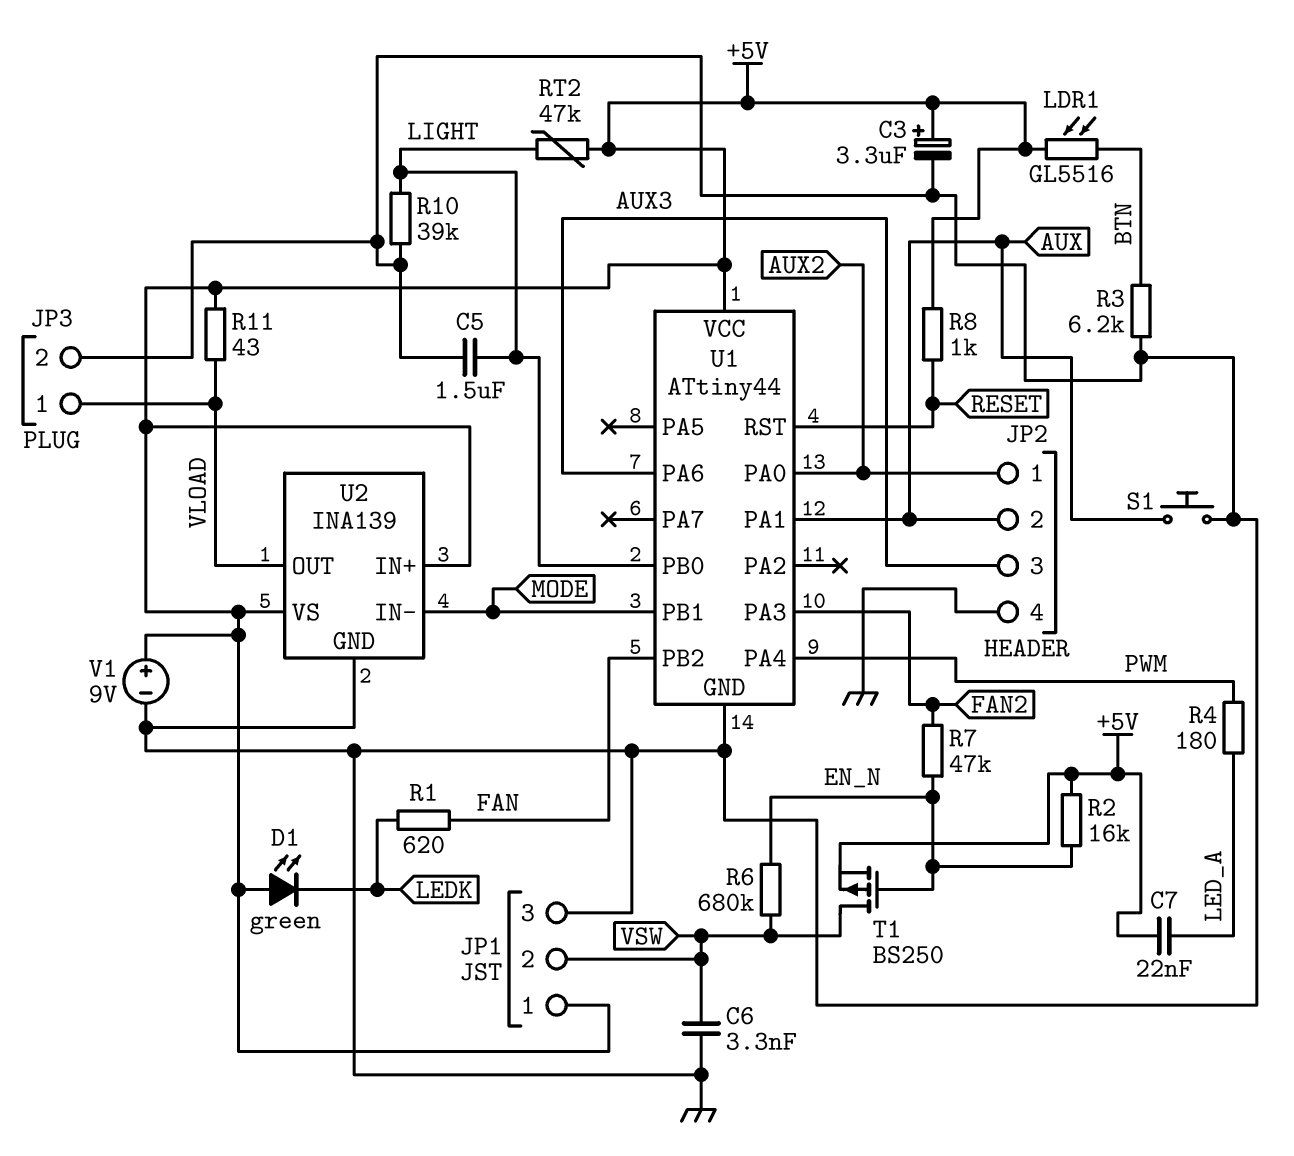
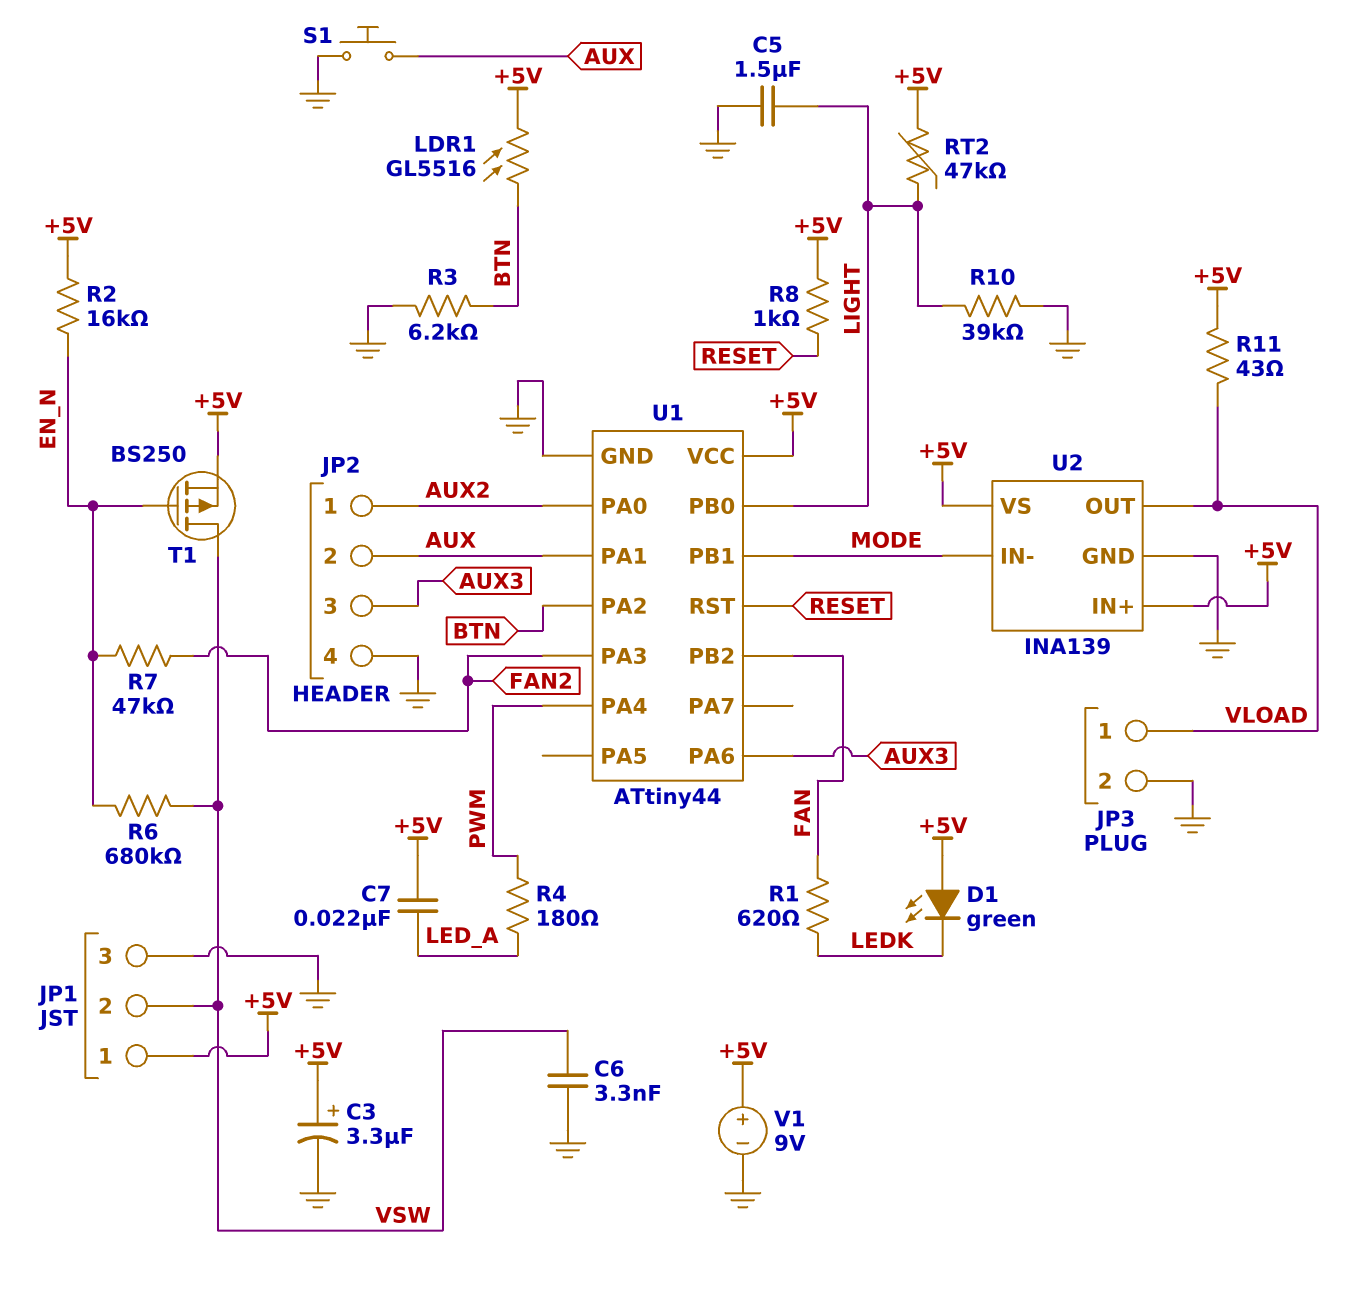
U1 pin PA2: none -> BTN

